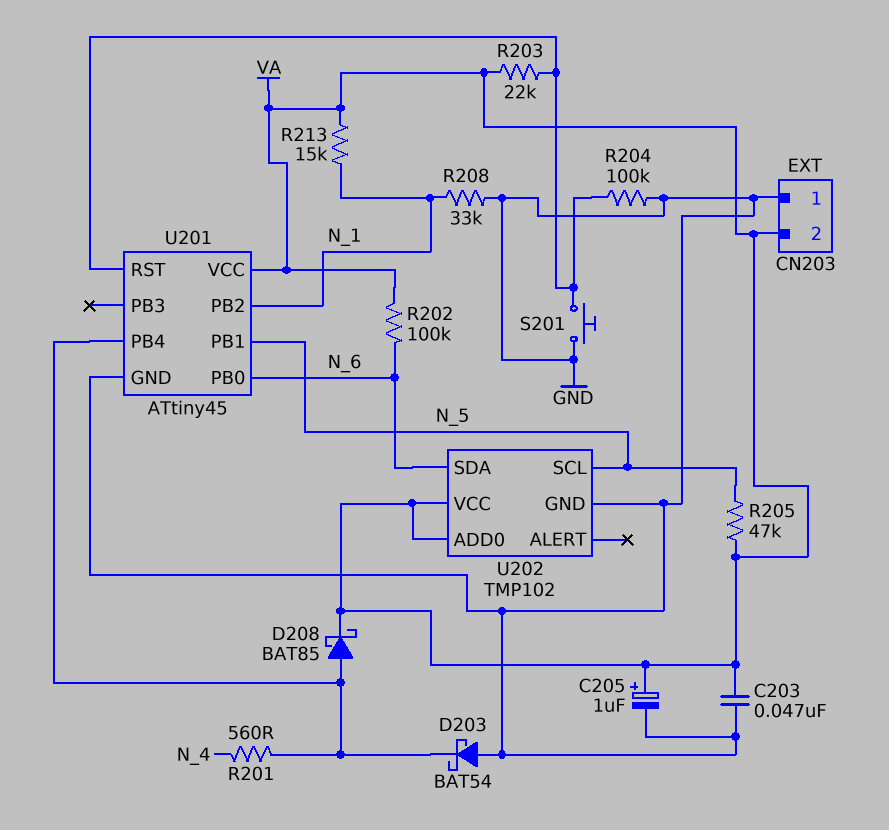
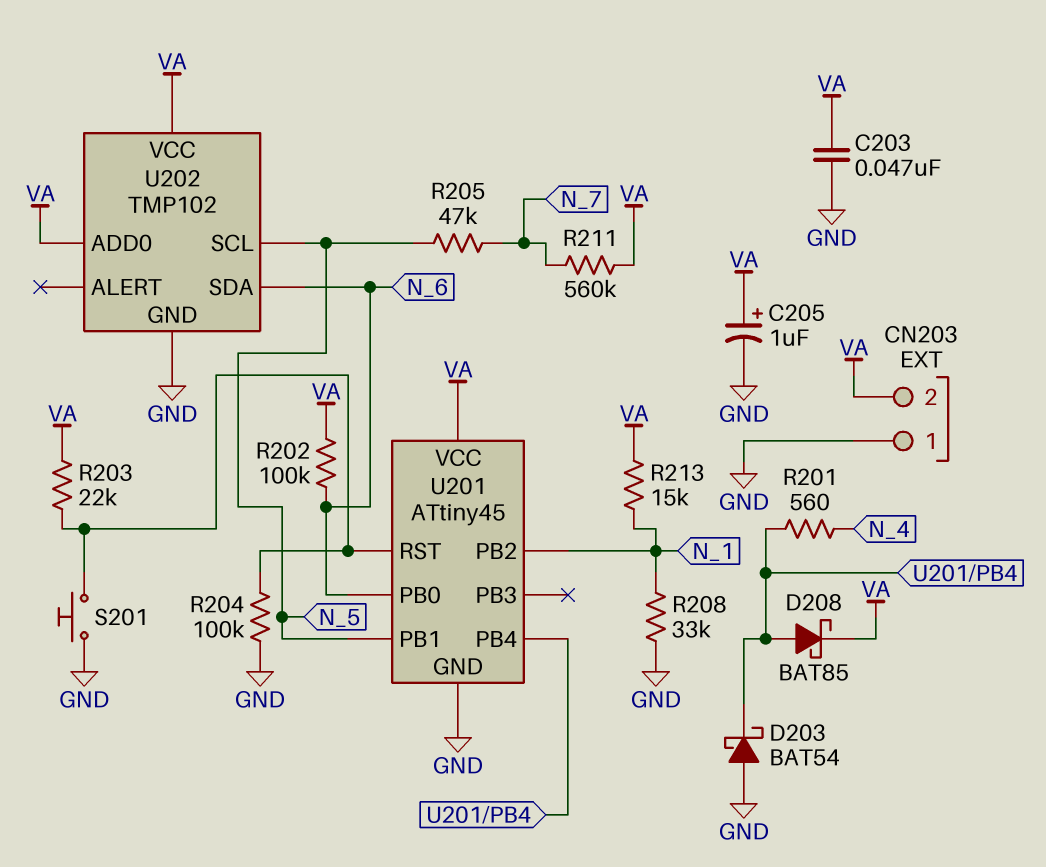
R205: 47k (N_5, VA) -> 47k (N_5, N_7)
R211: none -> 560k (N_7, VA)

